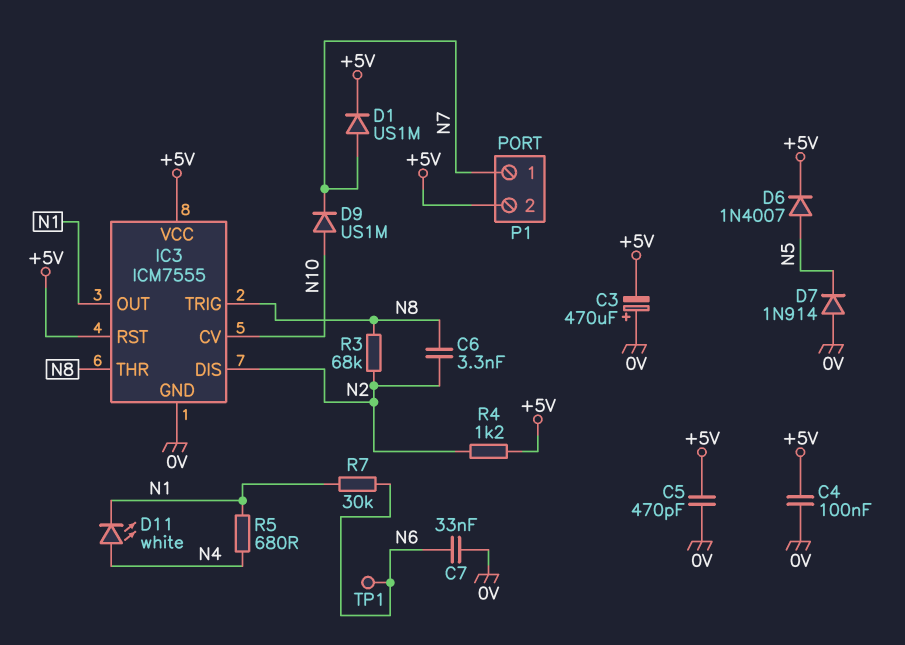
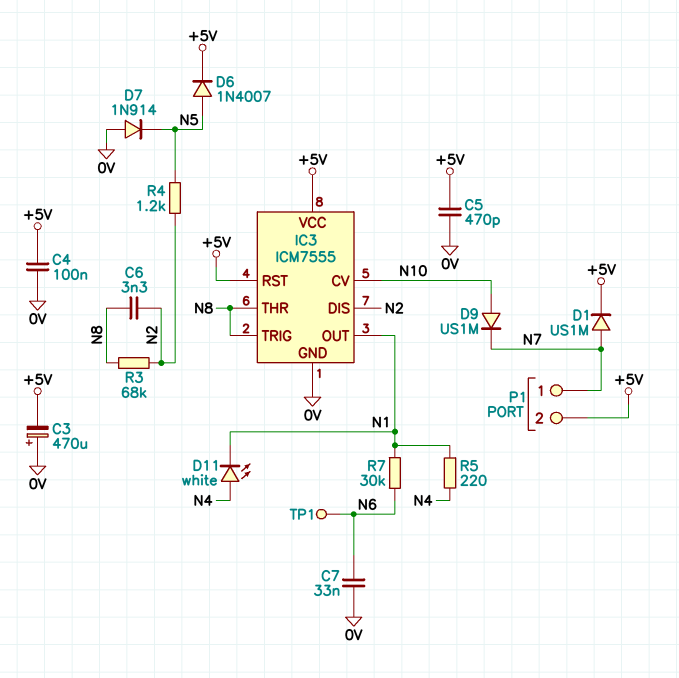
R4: 1.2k (+5V, N2) -> 1.2k (N2, N5)
R5: 680 (N1, N4) -> 220 (N1, N4)

